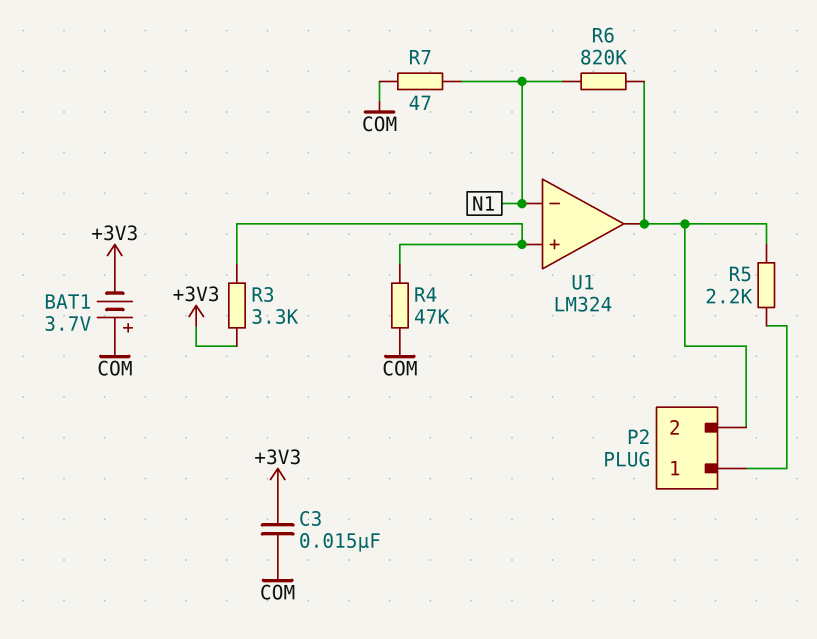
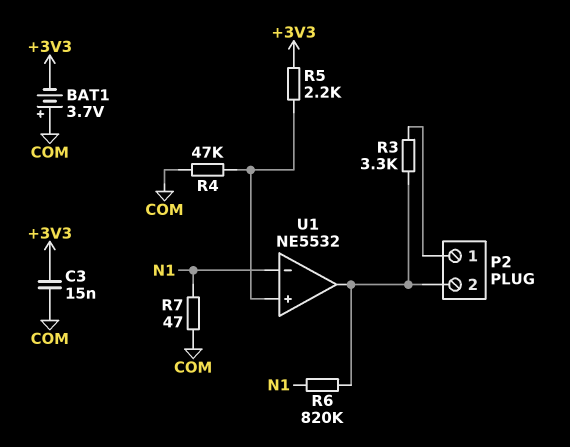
R3: 3.3k (+3V3, U1/in+) -> 3.3k (P2/1, P2/2)
R5: 2.2k (P2/1, P2/2) -> 2.2k (+3V3, U1/in+)
U1: LM324 -> NE5532

